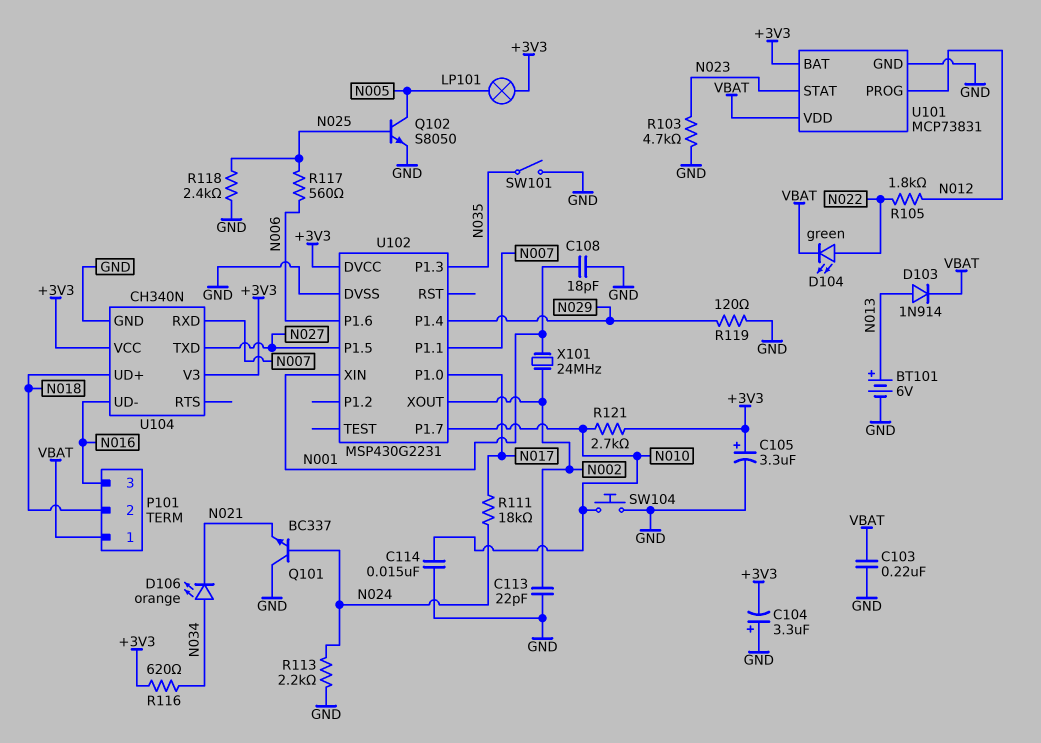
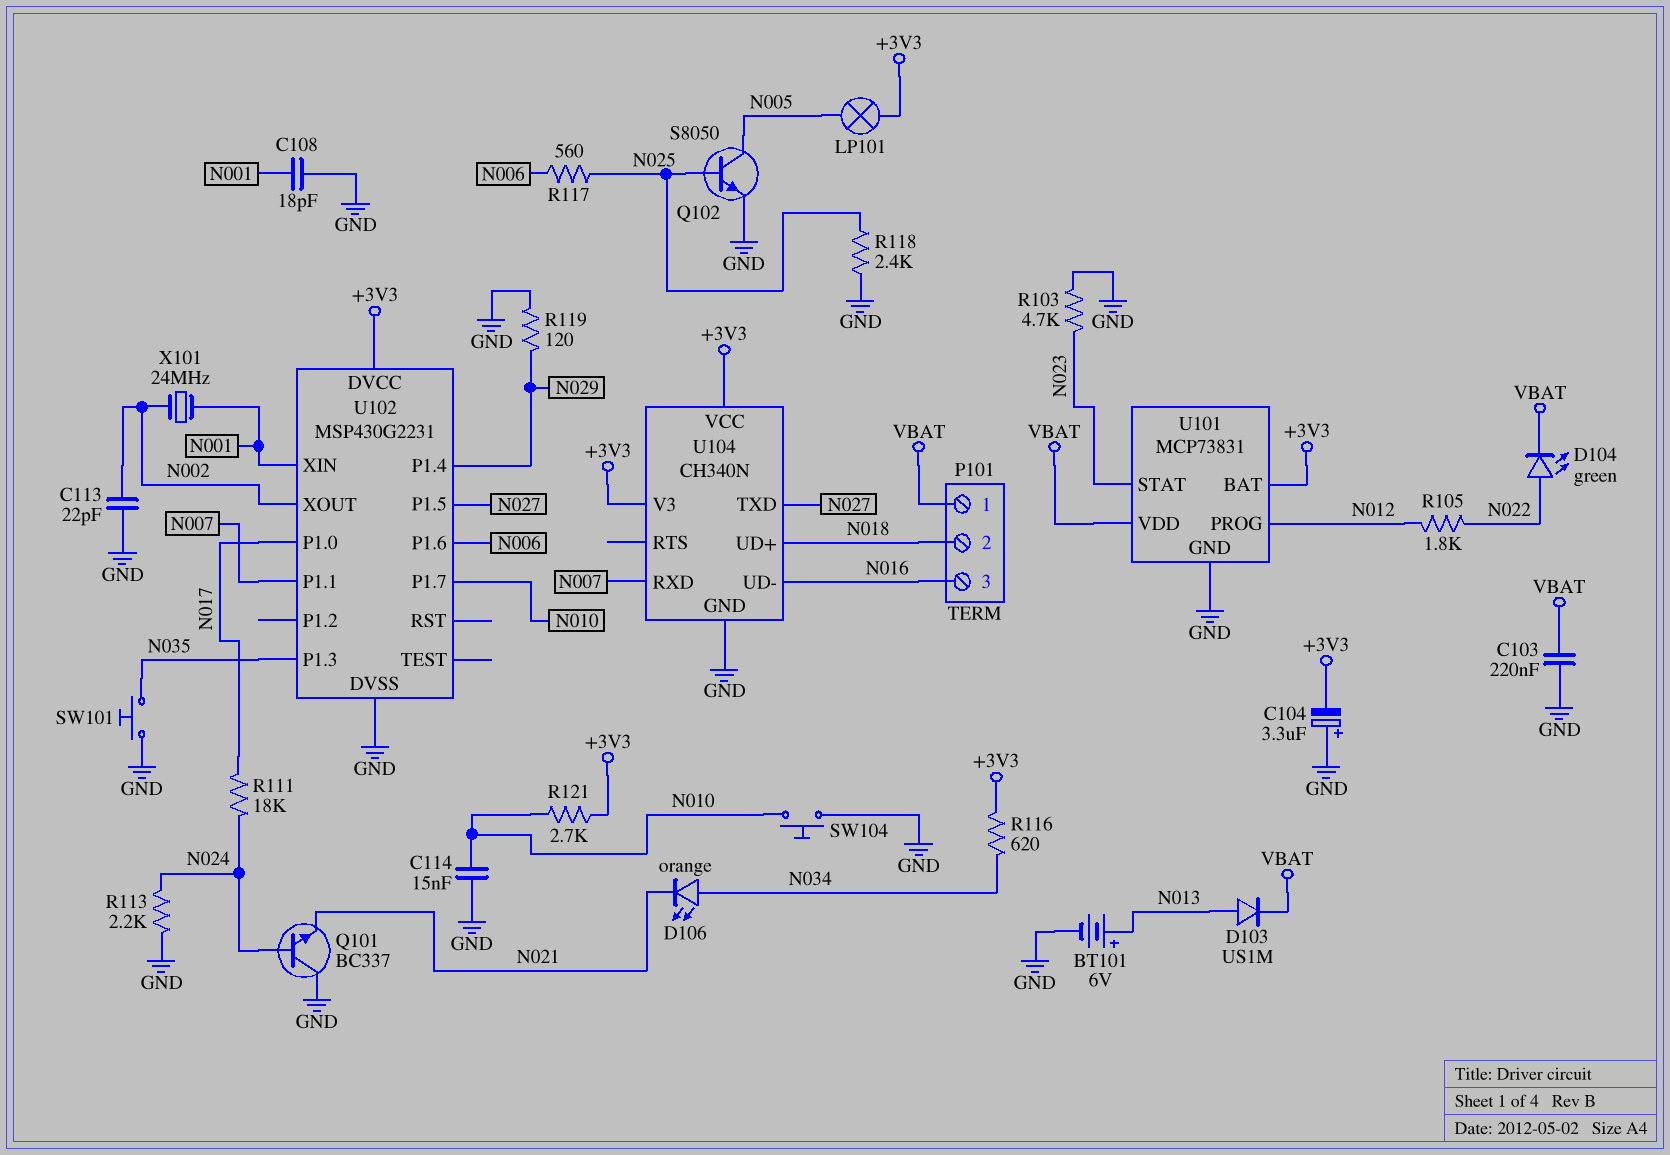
C105: 3.3uF (plus +3V3, minus GND) -> none
D103: diode 1N914 (A N013, K VBAT) -> diode US1M (A N013, K VBAT)
SW101: switch (GND, N035) -> button (GND, N035)

